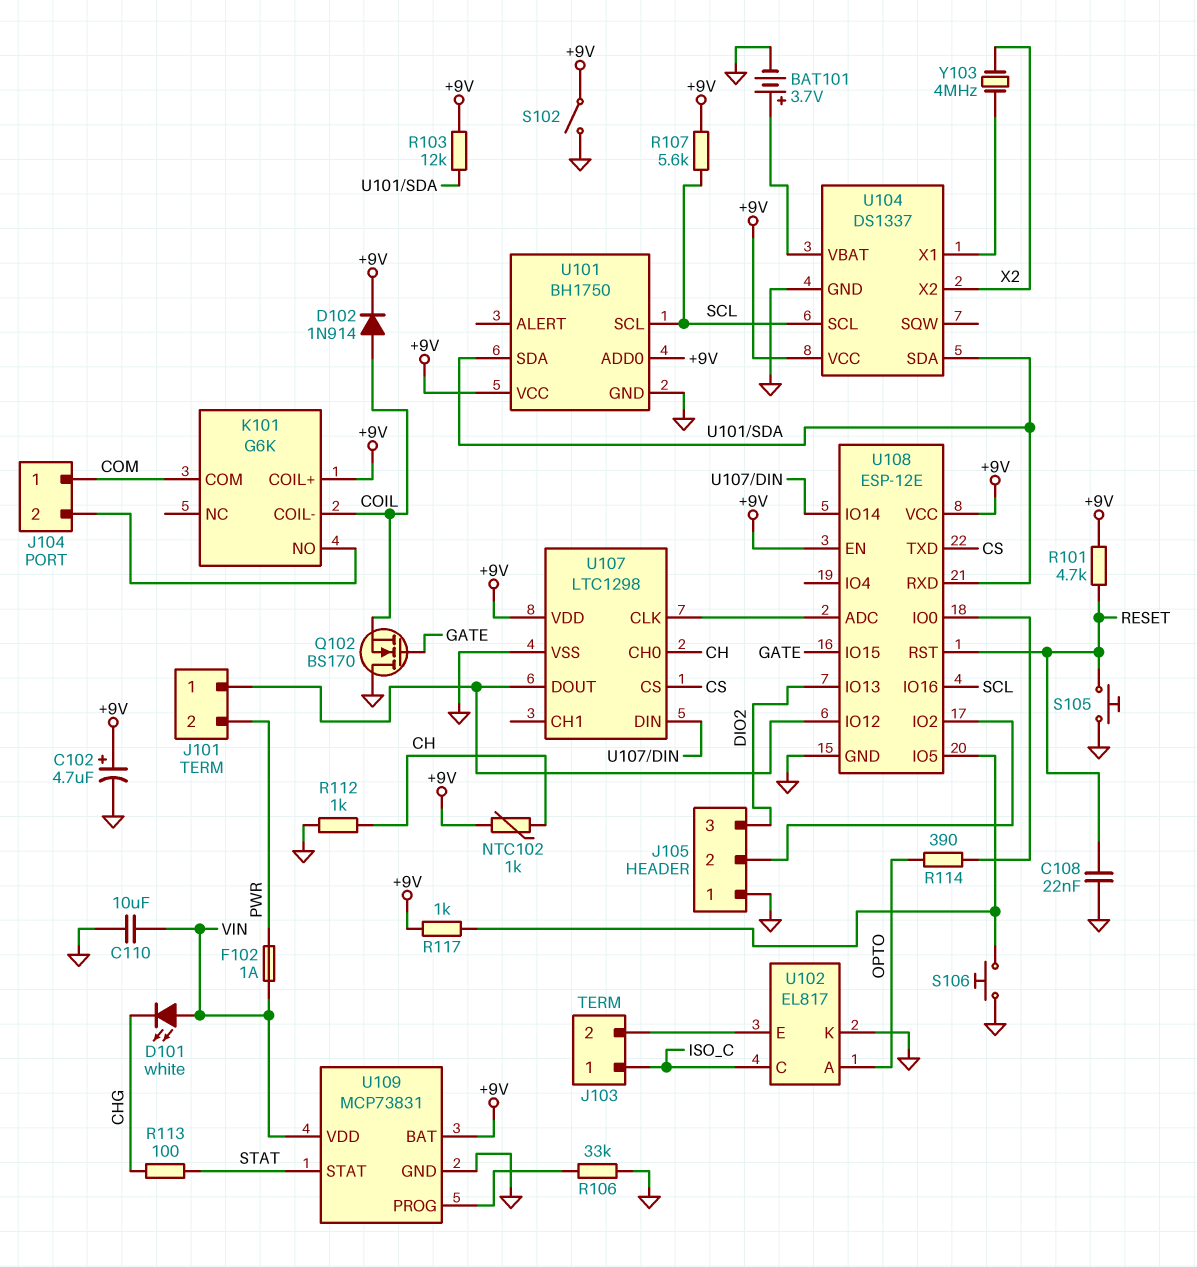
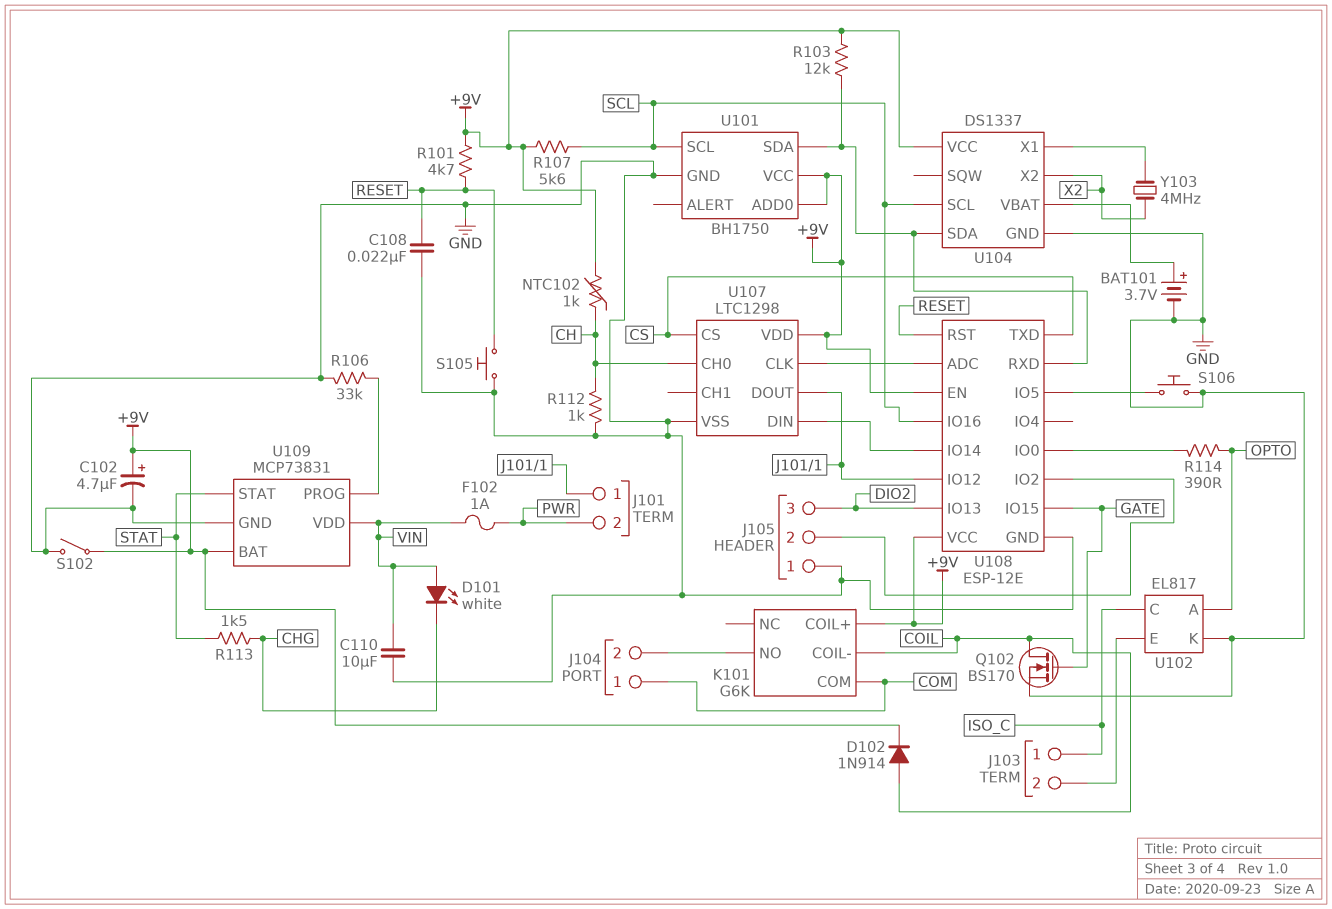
Q102: NMOS BS170 (G GATE, D GND, S COIL) -> NMOS BS170 (G GATE, D COIL, S GND)
R113: 100 (CHG, STAT) -> 1.5k (CHG, STAT)
R117: 1k (+9V, U108/IO5) -> none

